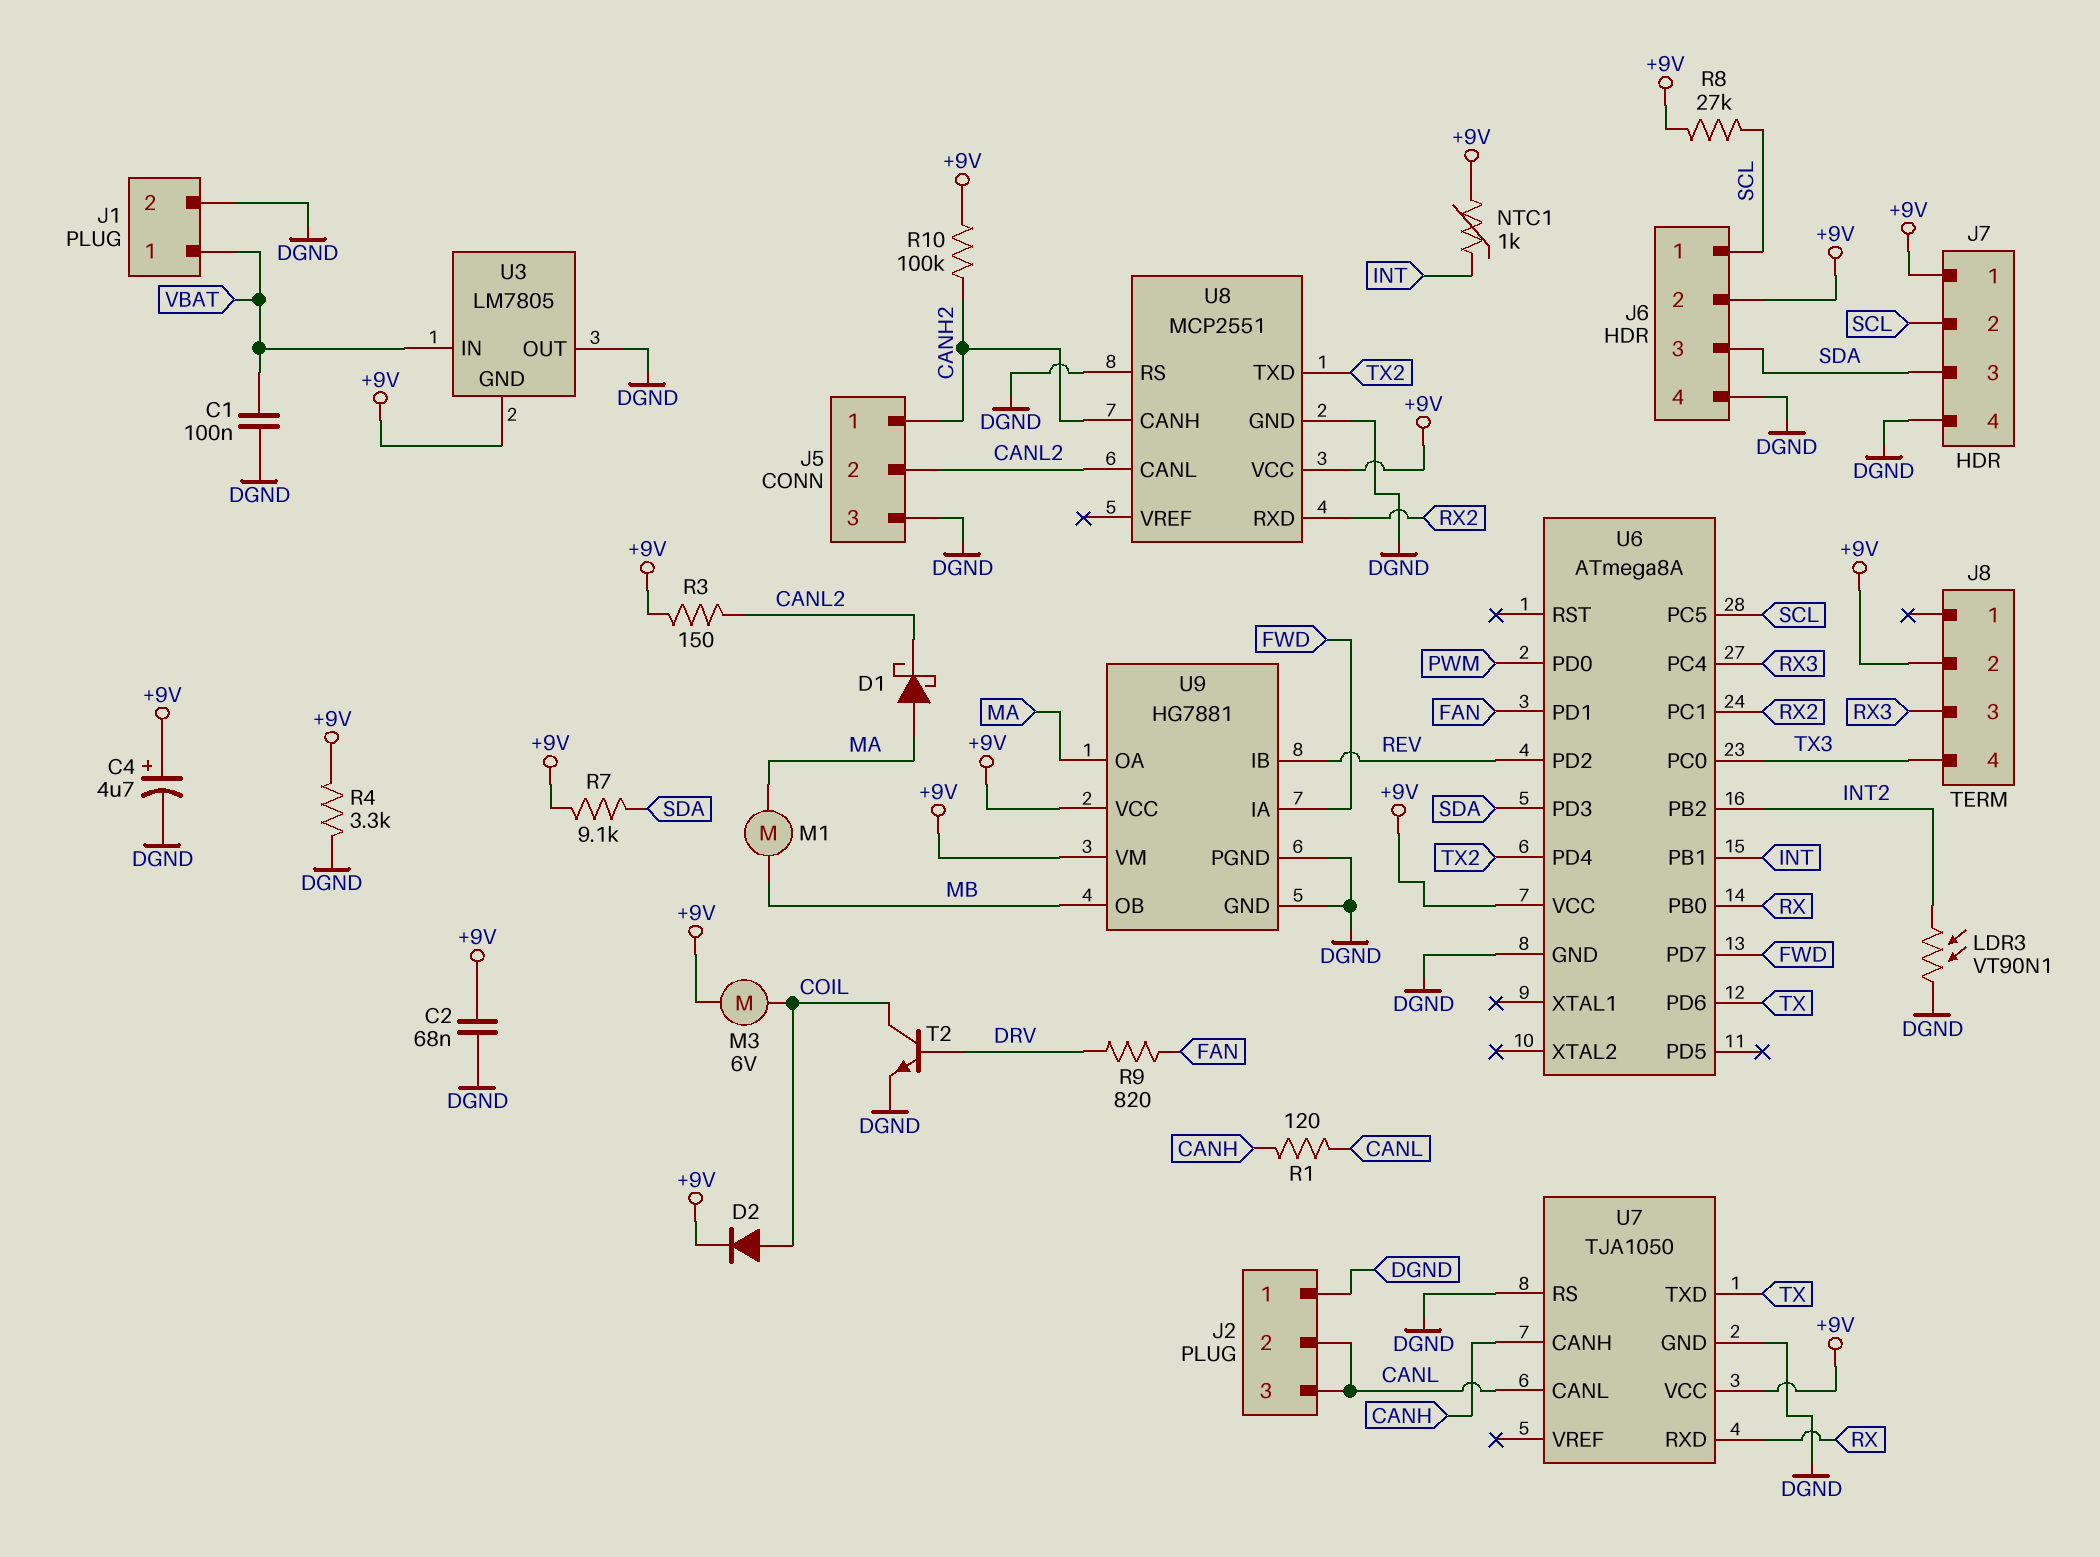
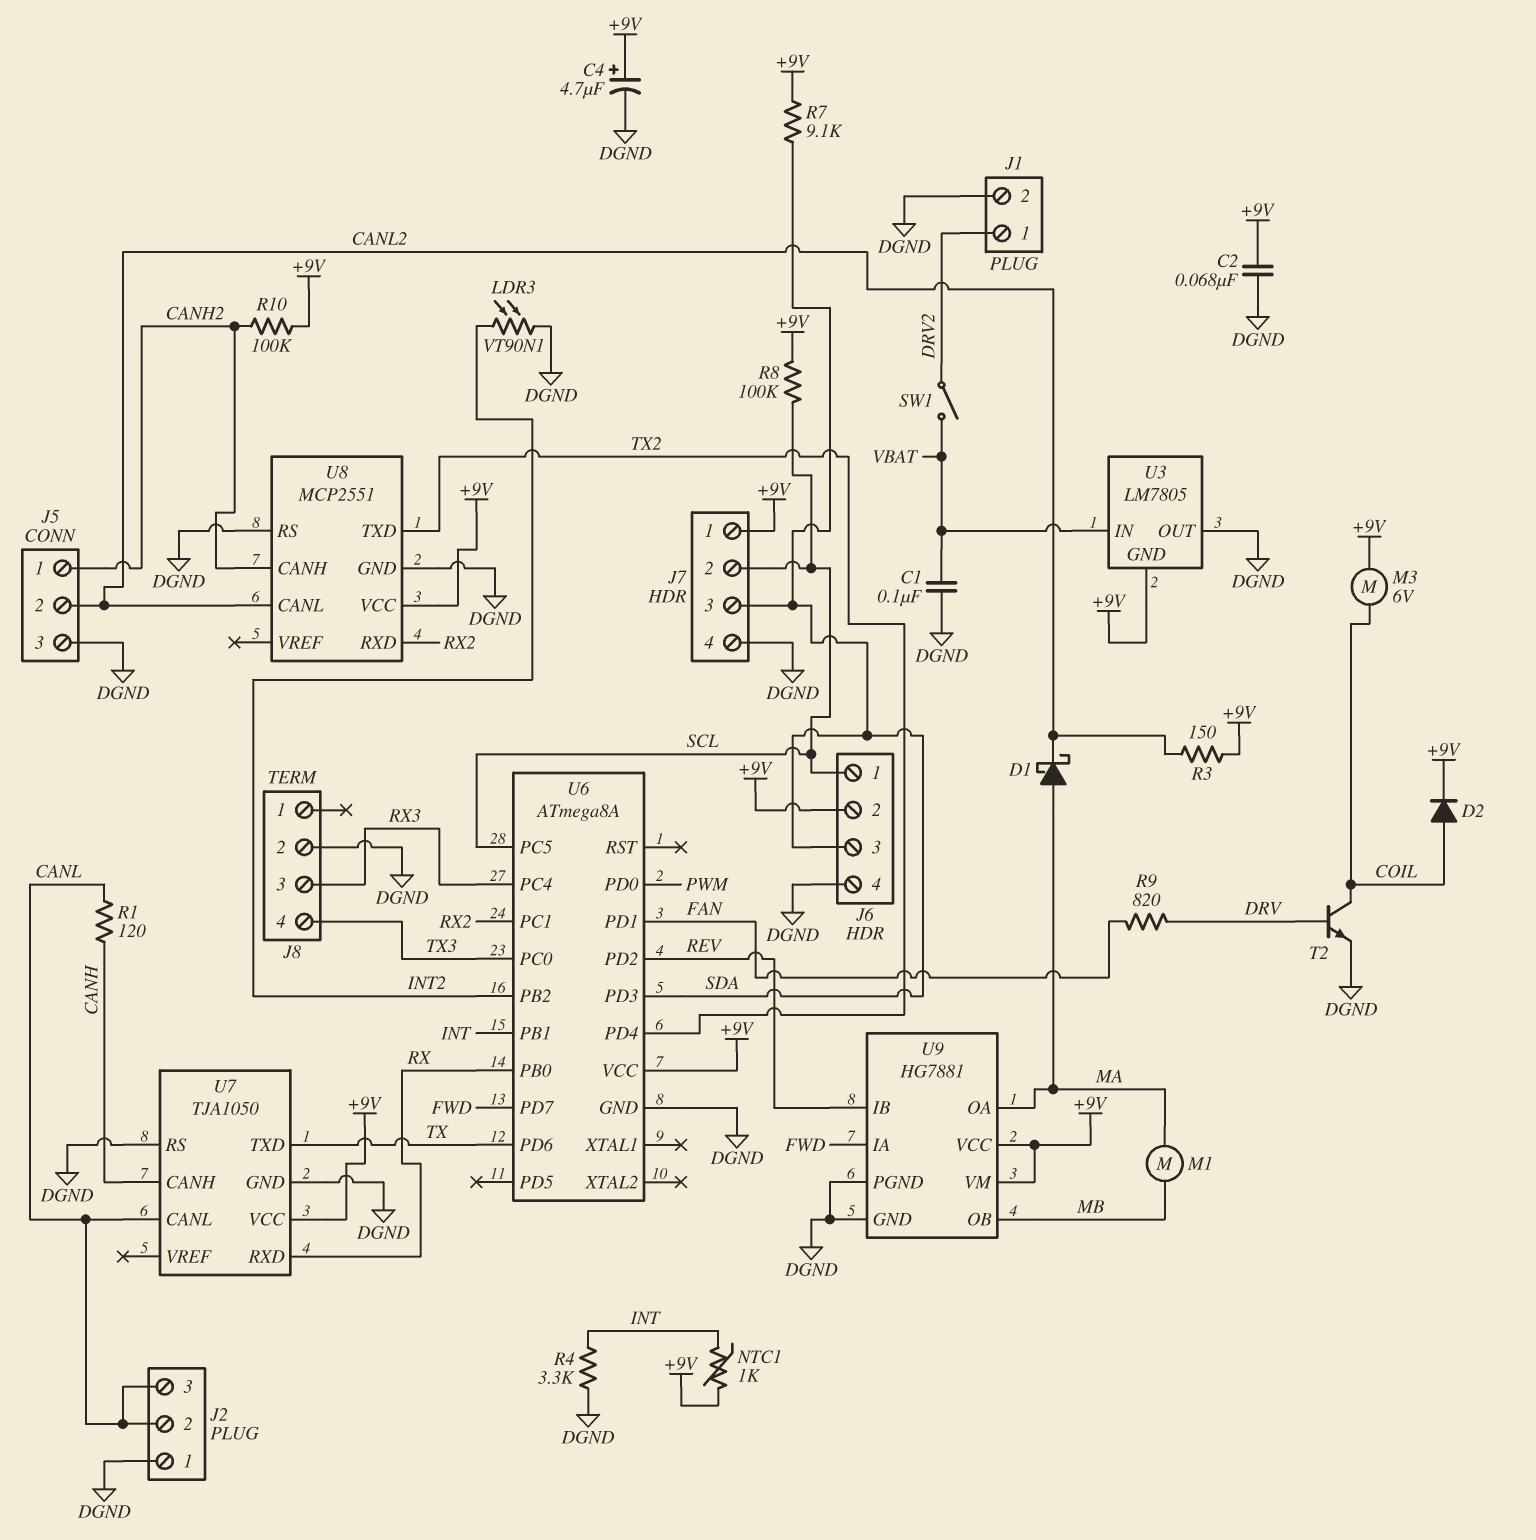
J1 pin 1: VBAT -> DRV2
J8 pin 2: +9V -> DGND
R4: 3.3k (+9V, DGND) -> 3.3k (DGND, INT)
R8: 27k (+9V, SCL) -> 100k (+9V, SCL)
SW1: none -> switch (DRV2, VBAT)

